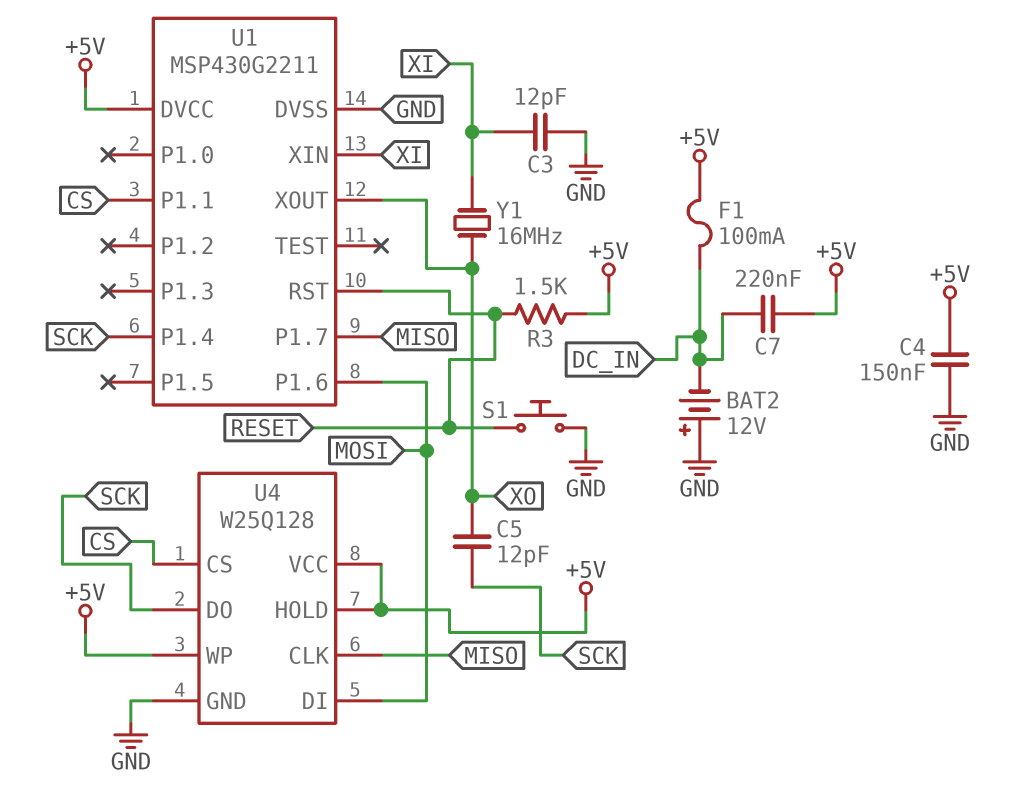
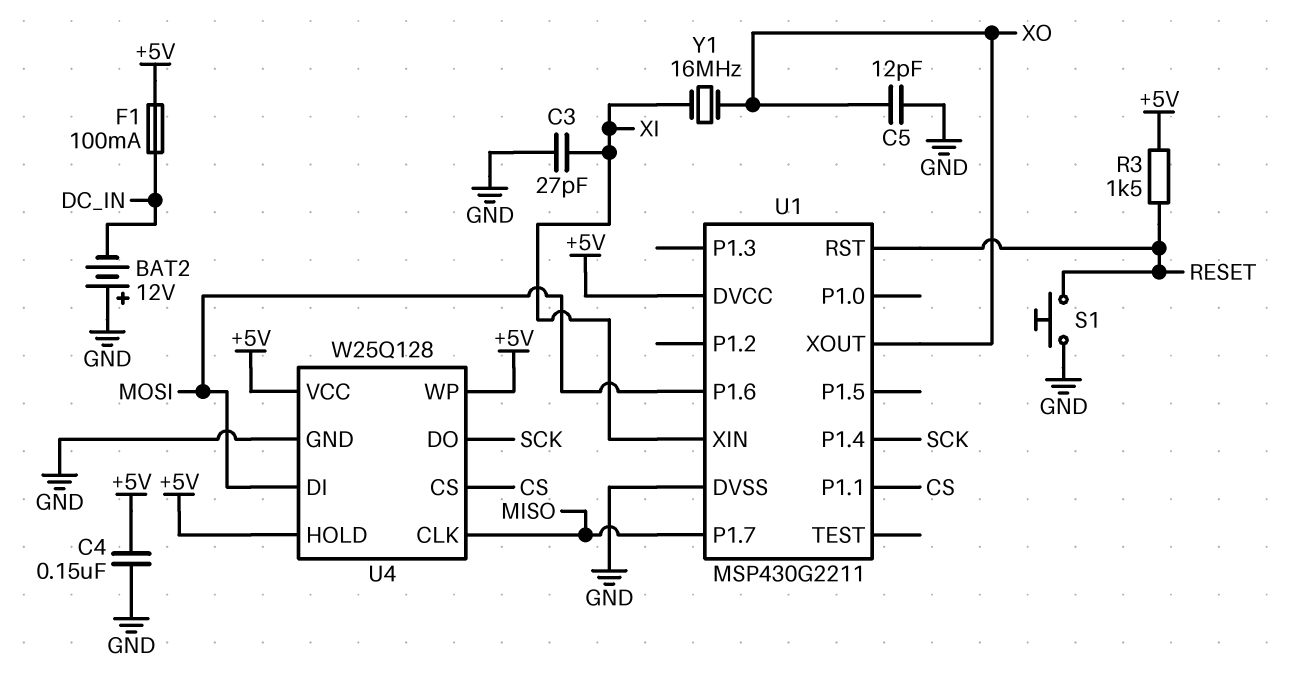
C3: 12pF (GND, XI) -> 27pF (GND, XI)
C5: 12pF (SCK, XO) -> 12pF (GND, XO)
C7: 220nF (+5V, DC_IN) -> none

